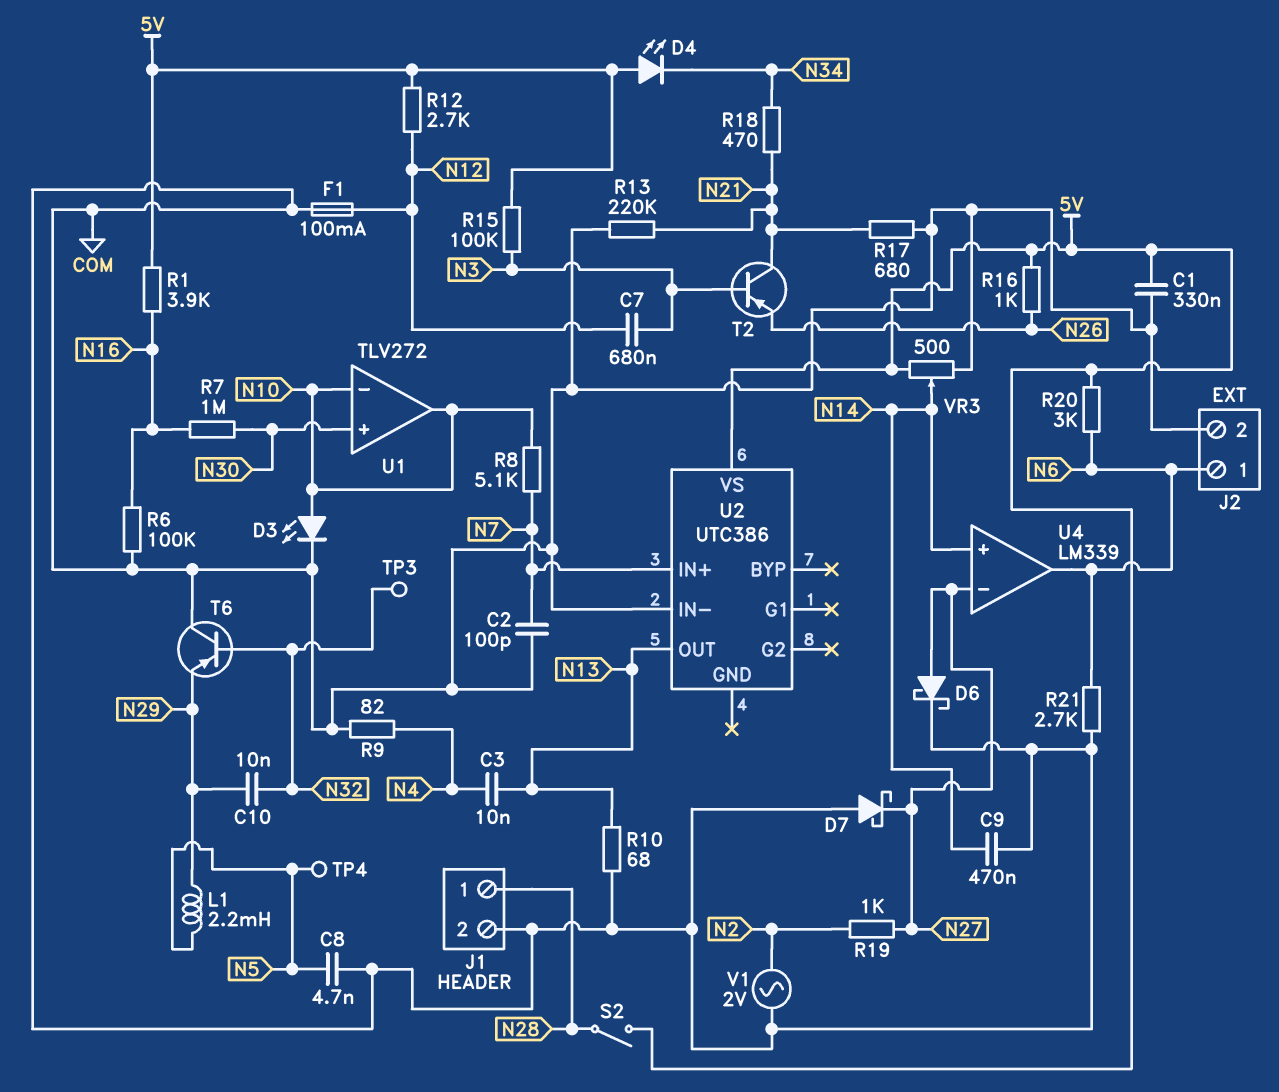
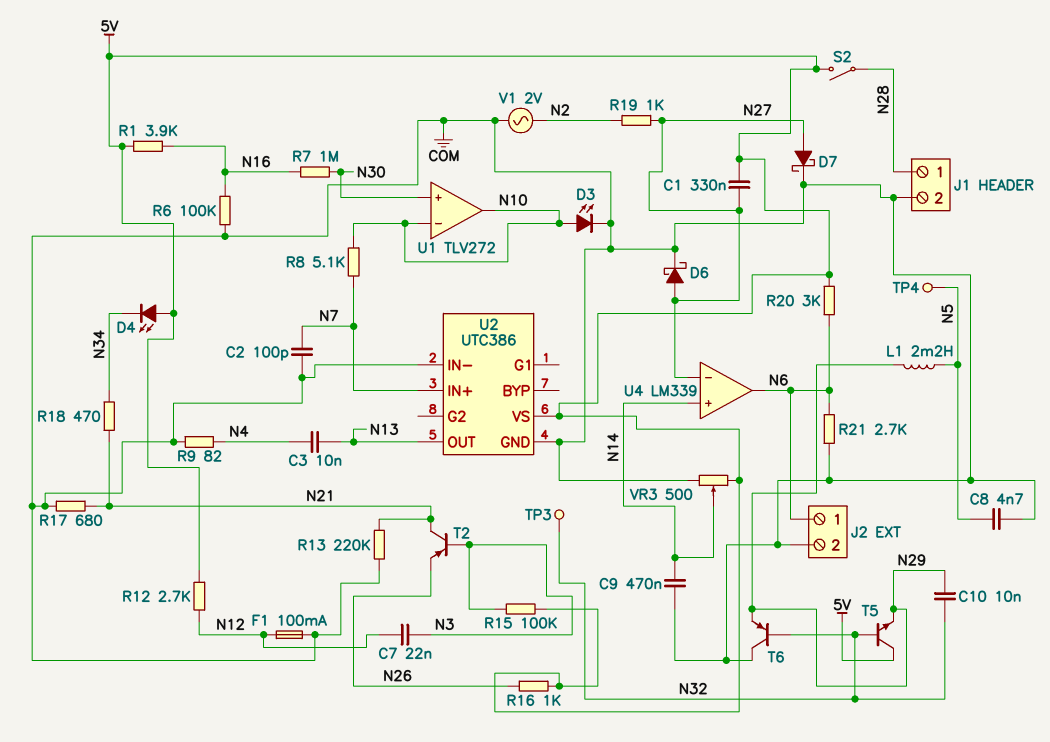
C1: 330nF (5V, COM) -> 330nF (5V, N27)
C7: 680nF (N3, N12) -> 22nF (N3, N12)
D7: schottky (A COM, K N27) -> schottky (A N27, K COM)
R10: 68 (COM, N13) -> none
T5: none -> NPN (B N32, C 5V, E N29)
U2 pin GND: none -> COM

